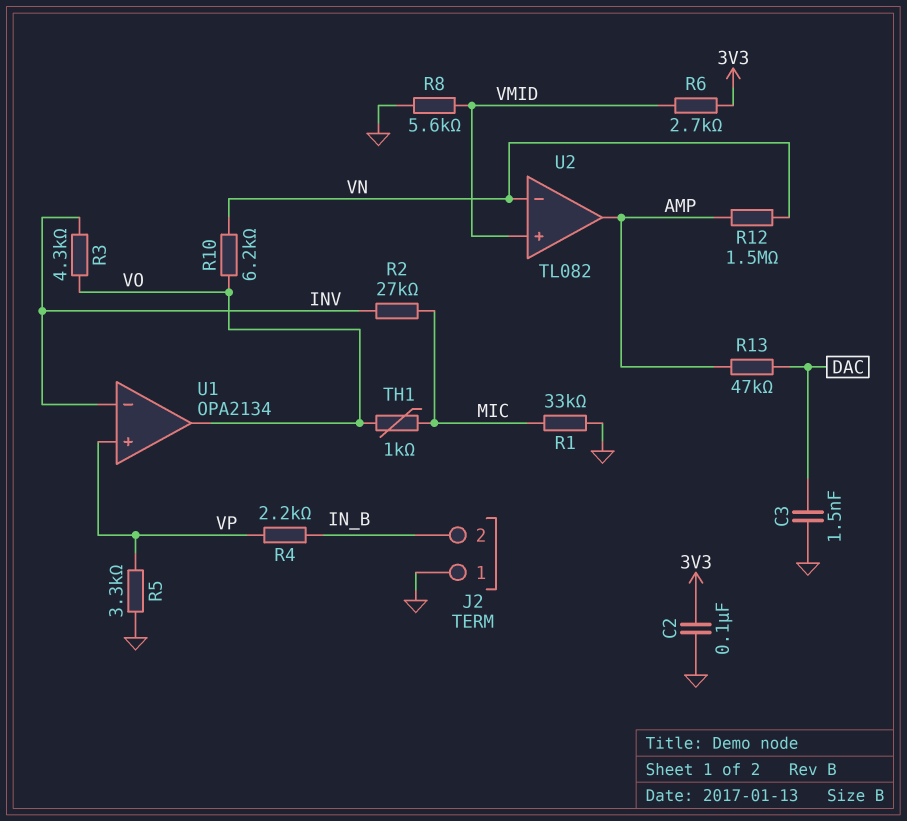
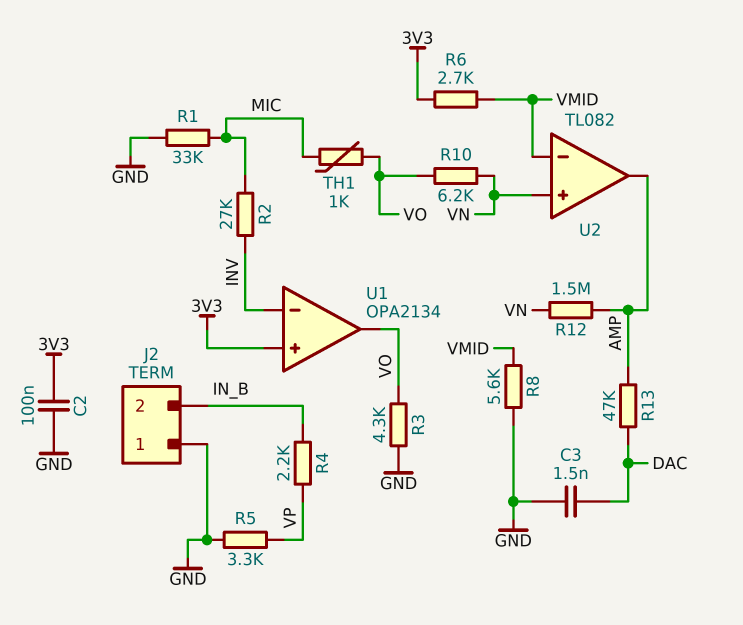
R3: 4.3k (INV, VO) -> 4.3k (GND, VO)
U1 pin in+: VP -> 3V3
U2 pin in+: VMID -> VN
U2 pin in-: VN -> VMID

